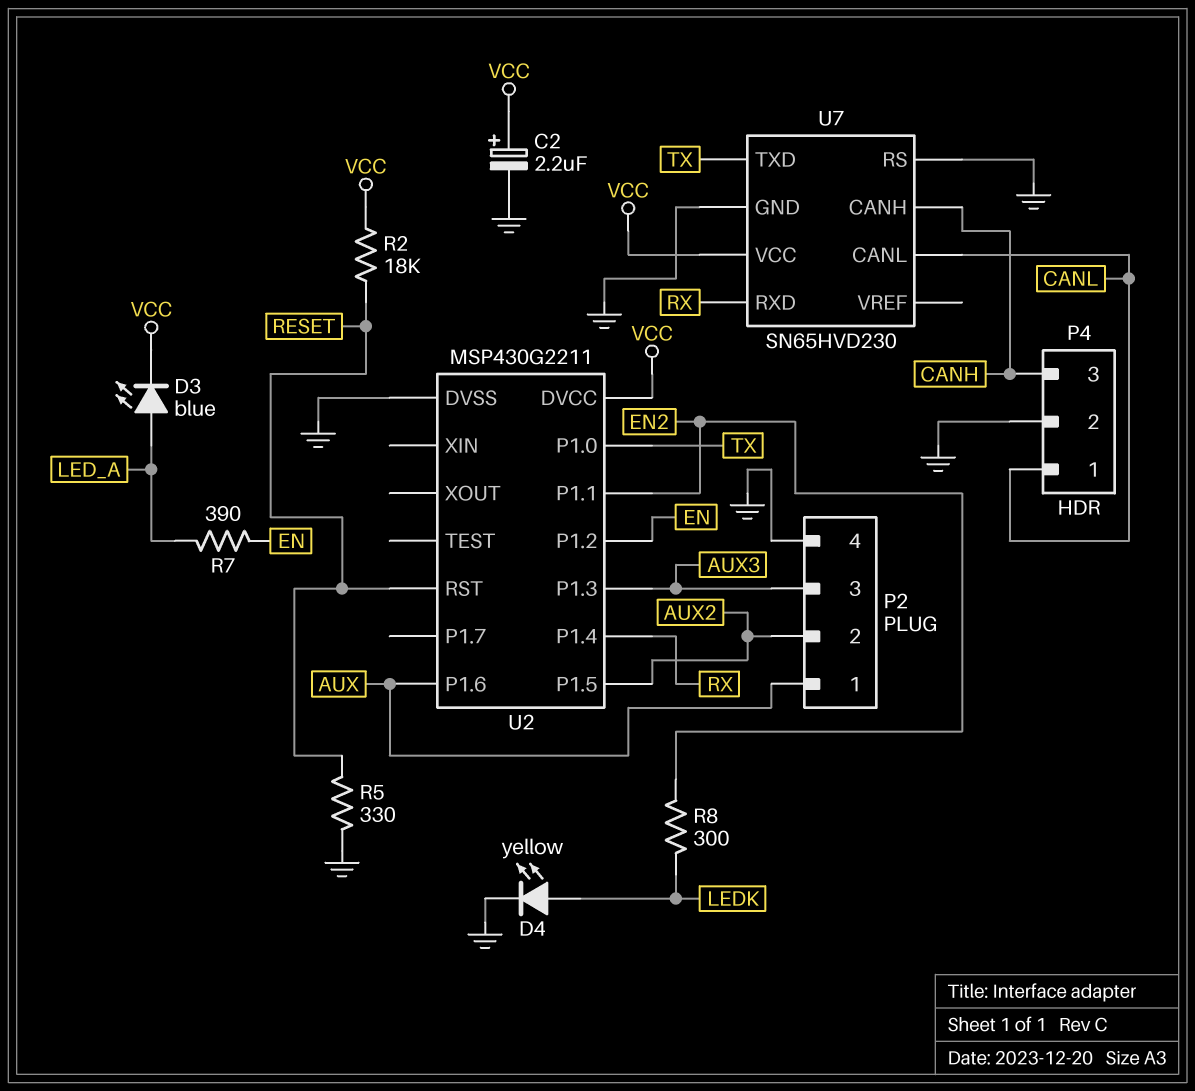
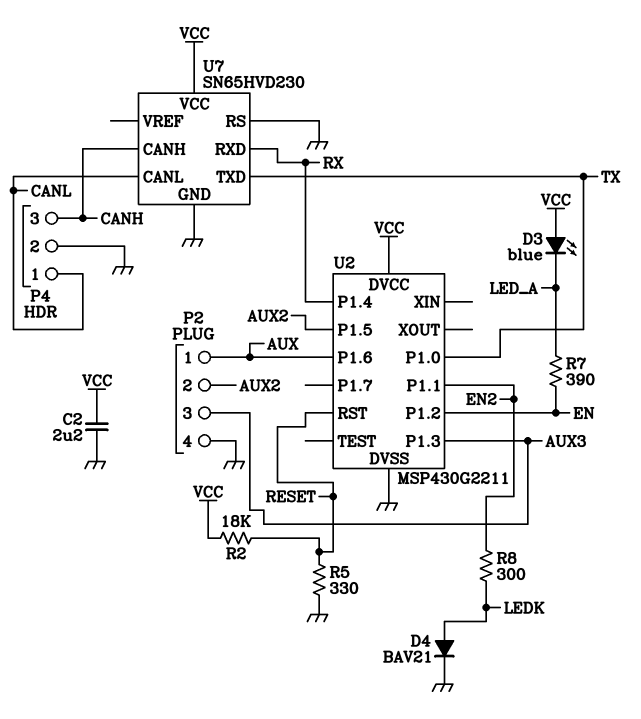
C2: 2.2uF (plus VCC, minus GND) -> 2.2uF (GND, VCC)
D3: LED blue (A LED_A, K VCC) -> LED blue (A VCC, K LED_A)
D4: LED yellow (A LEDK, K GND) -> diode BAV21 (A LEDK, K GND)

